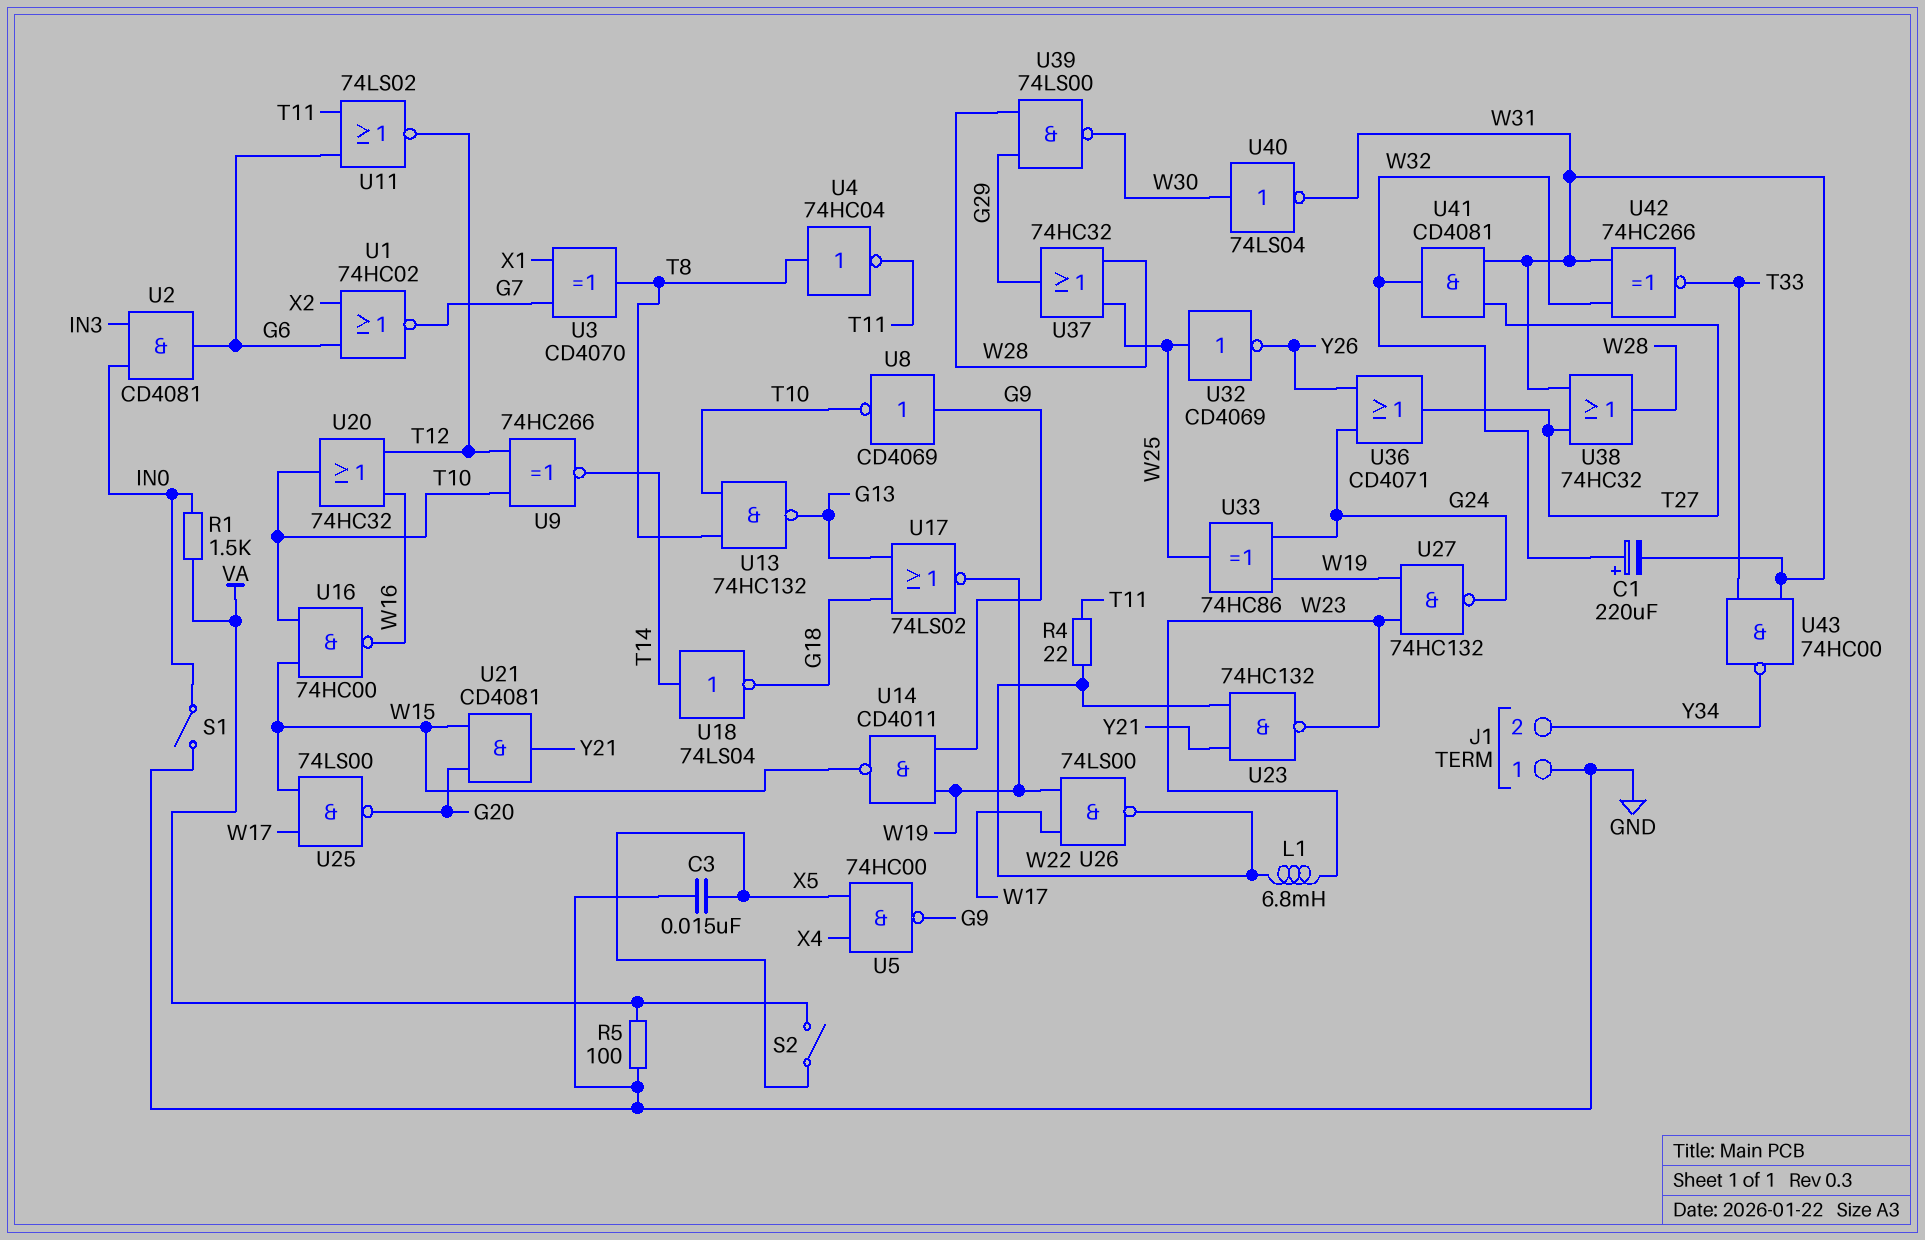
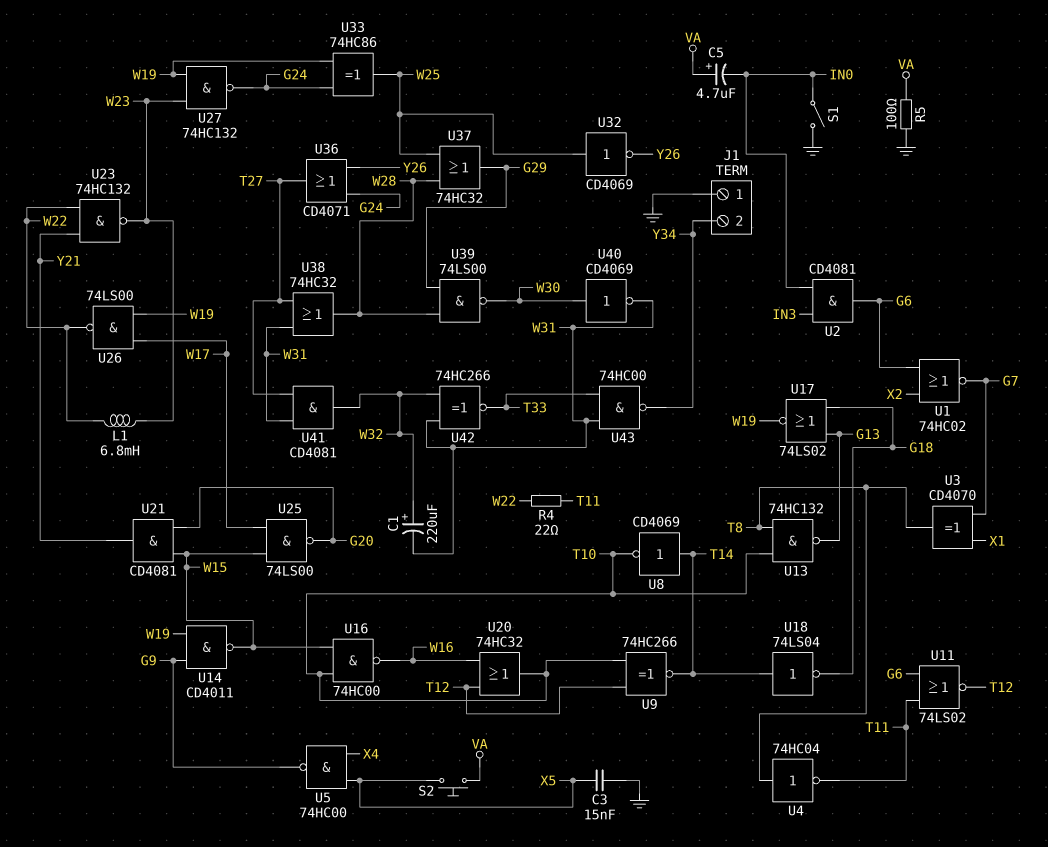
C5: none -> 4.7uF (plus VA, minus IN0)
R1: 1.5k (IN0, VA) -> none
S2: switch (VA, X5) -> button (VA, X5)
U8: NOT CD4069 (in G9, out T10) -> NOT CD4069 (in T14, out T10)
U40: NOT 74LS04 (in W30, out W31) -> NOT CD4069 (in W30, out W31)

